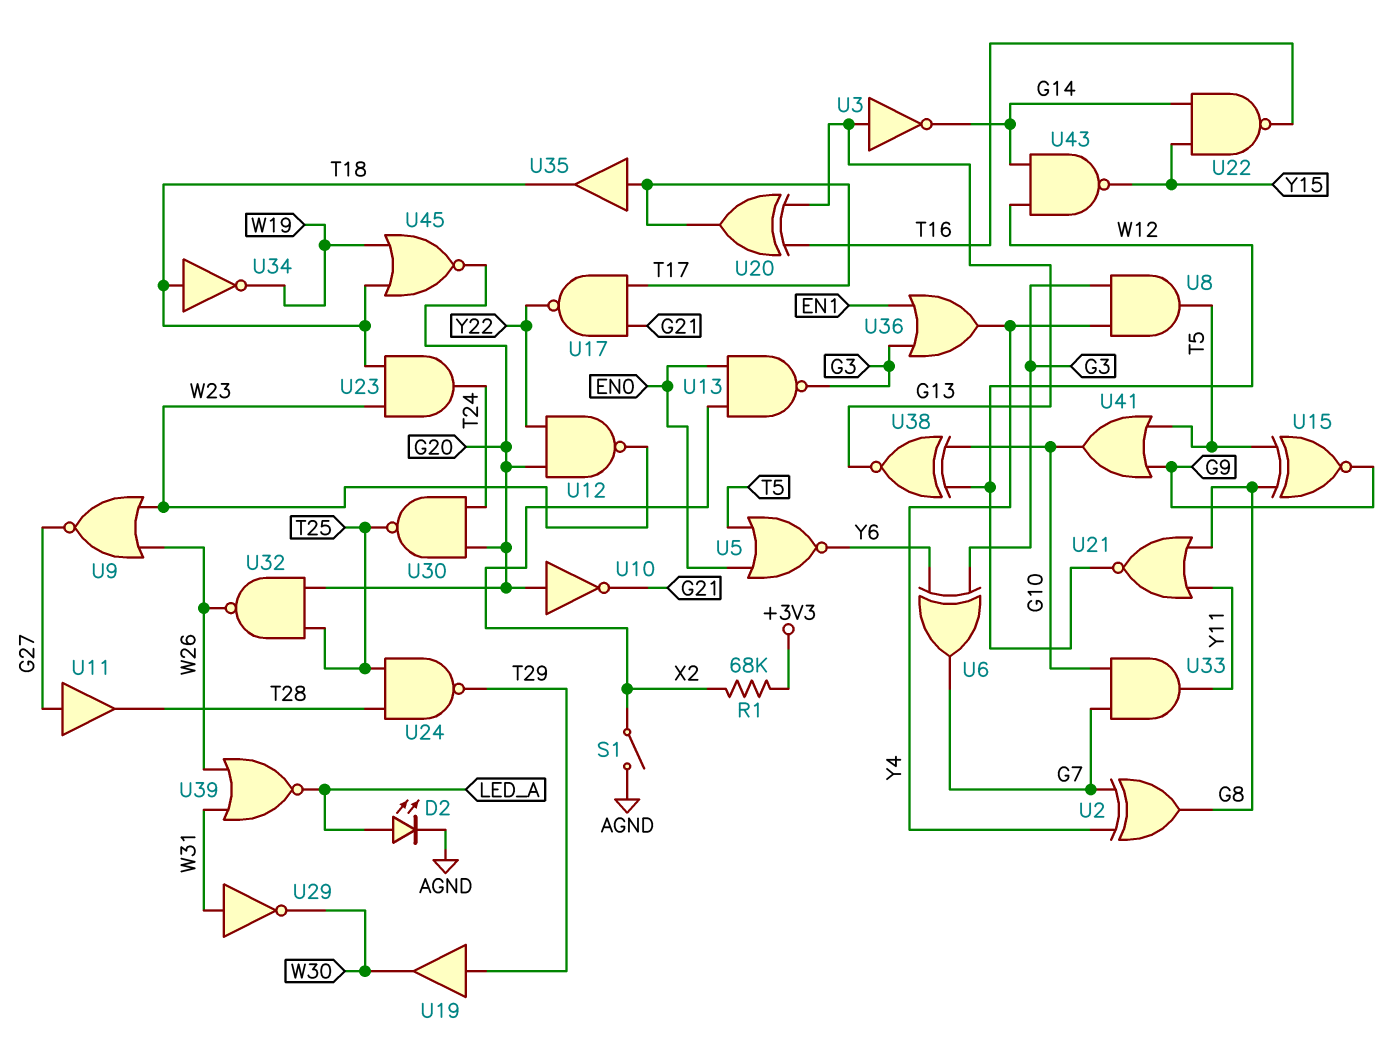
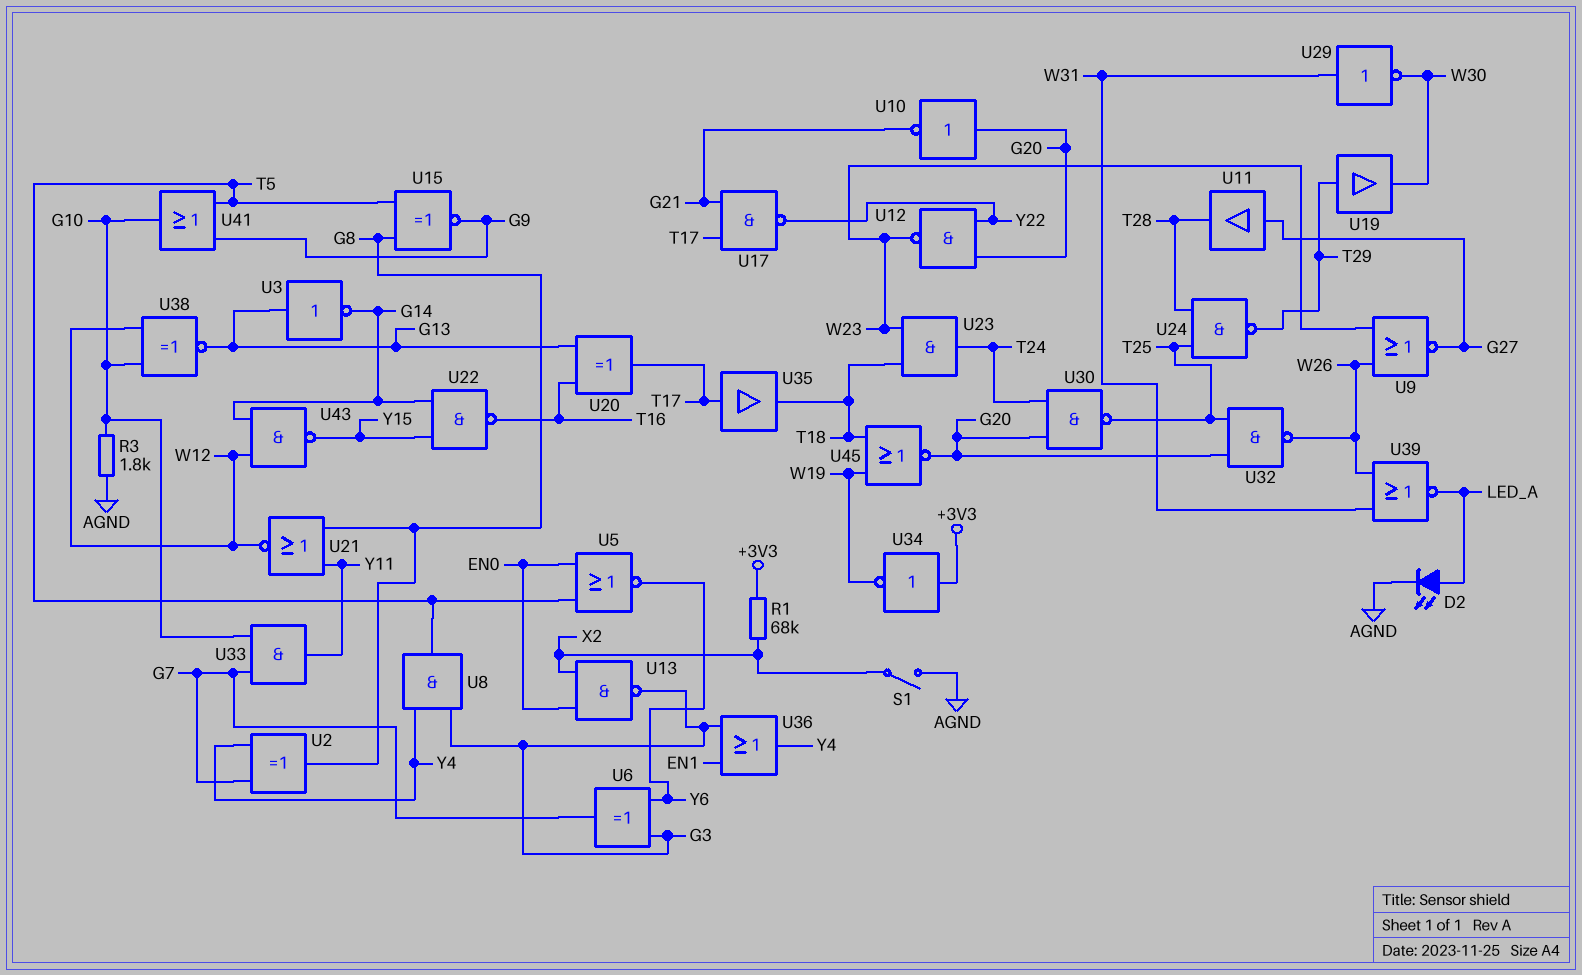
R3: none -> 1.8k (AGND, G10)
U34: NOT (in T18, out W19) -> NOT (in +3V3, out W19)

